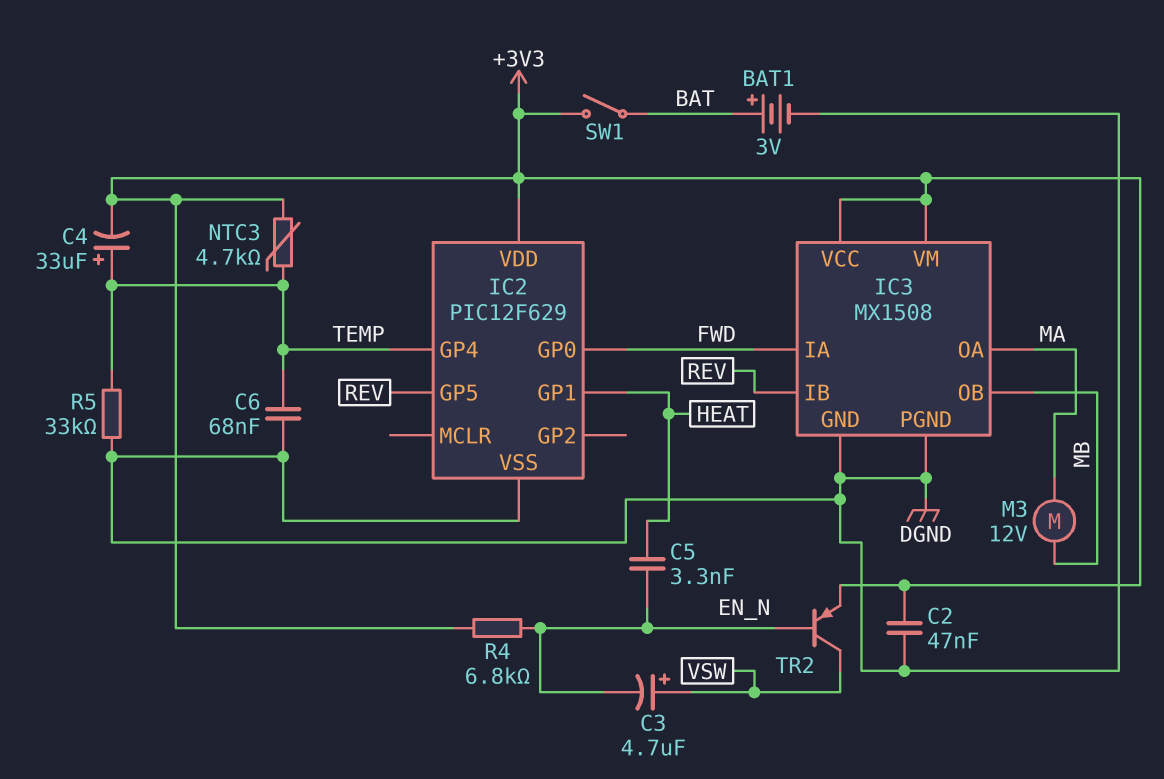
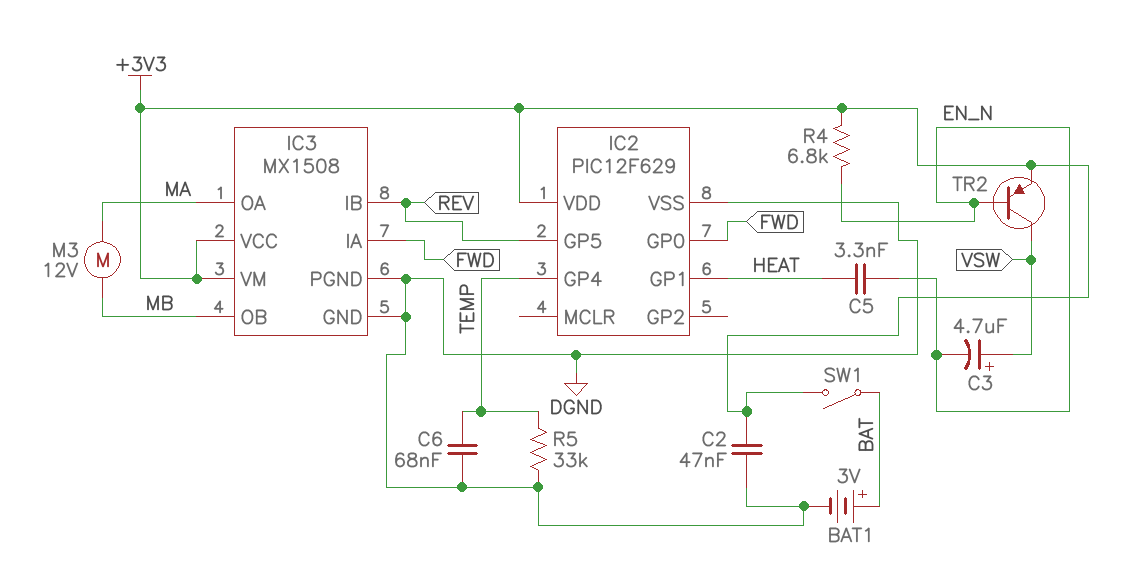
C4: 33uF (plus TEMP, minus +3V3) -> none
NTC3: 4.7k (+3V3, TEMP) -> none

